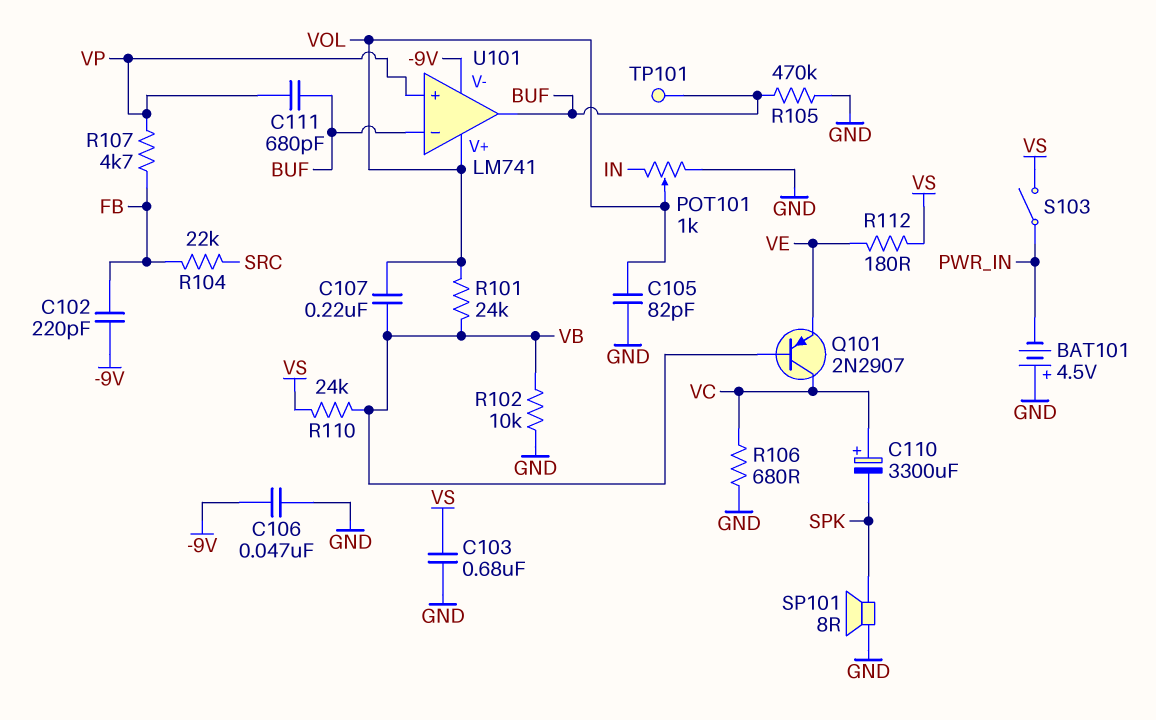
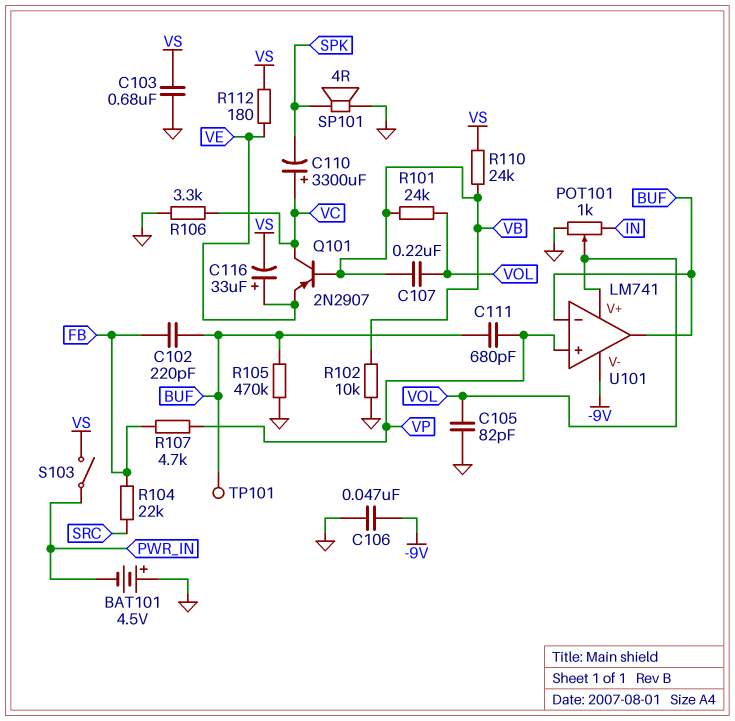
C102: 220pF (-9V, FB) -> 220pF (BUF, FB)
C116: none -> 33uF (plus VE, minus VS)
R106: 680 (GND, VC) -> 3.3k (GND, VC)
SP101: speaker 8R (GND, SPK) -> speaker 4R (GND, SPK)

